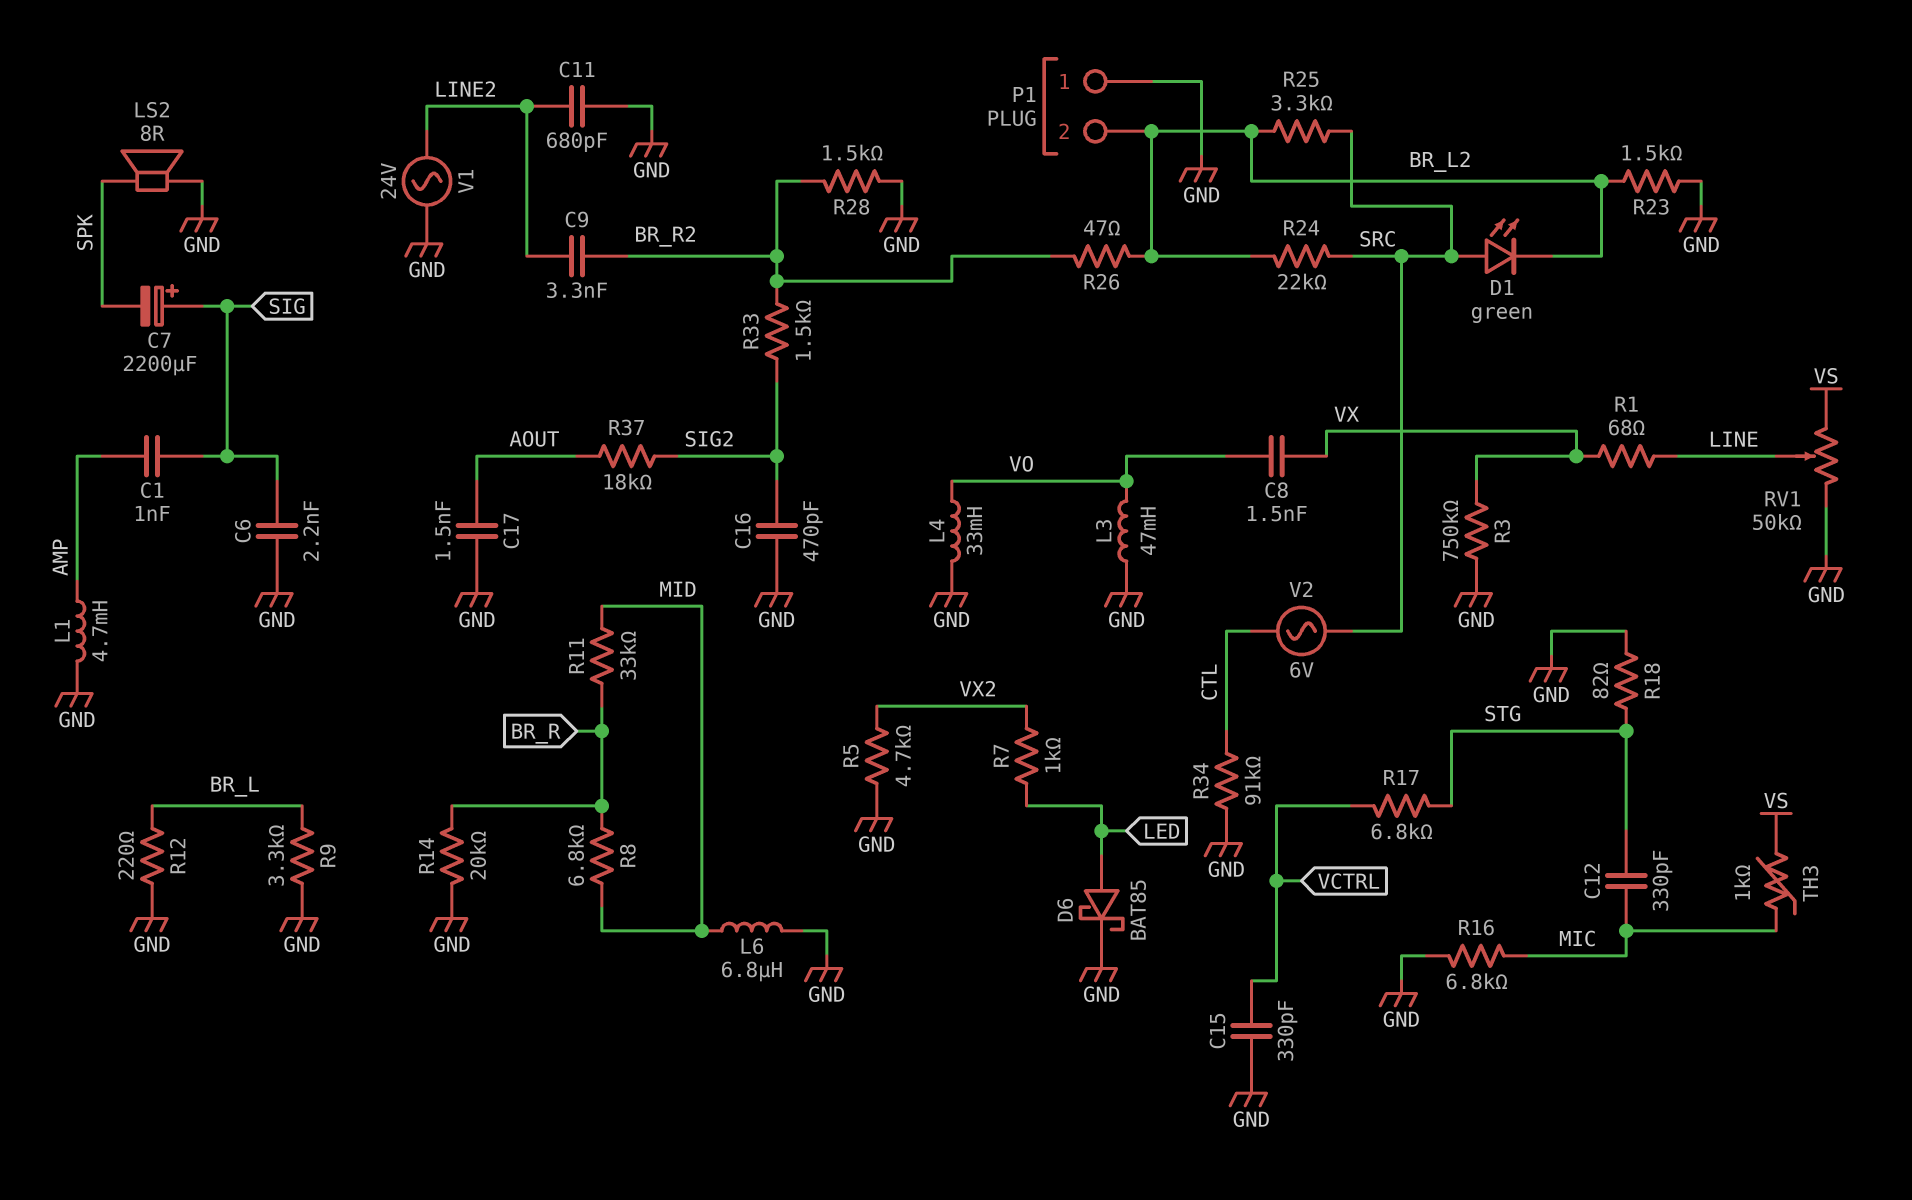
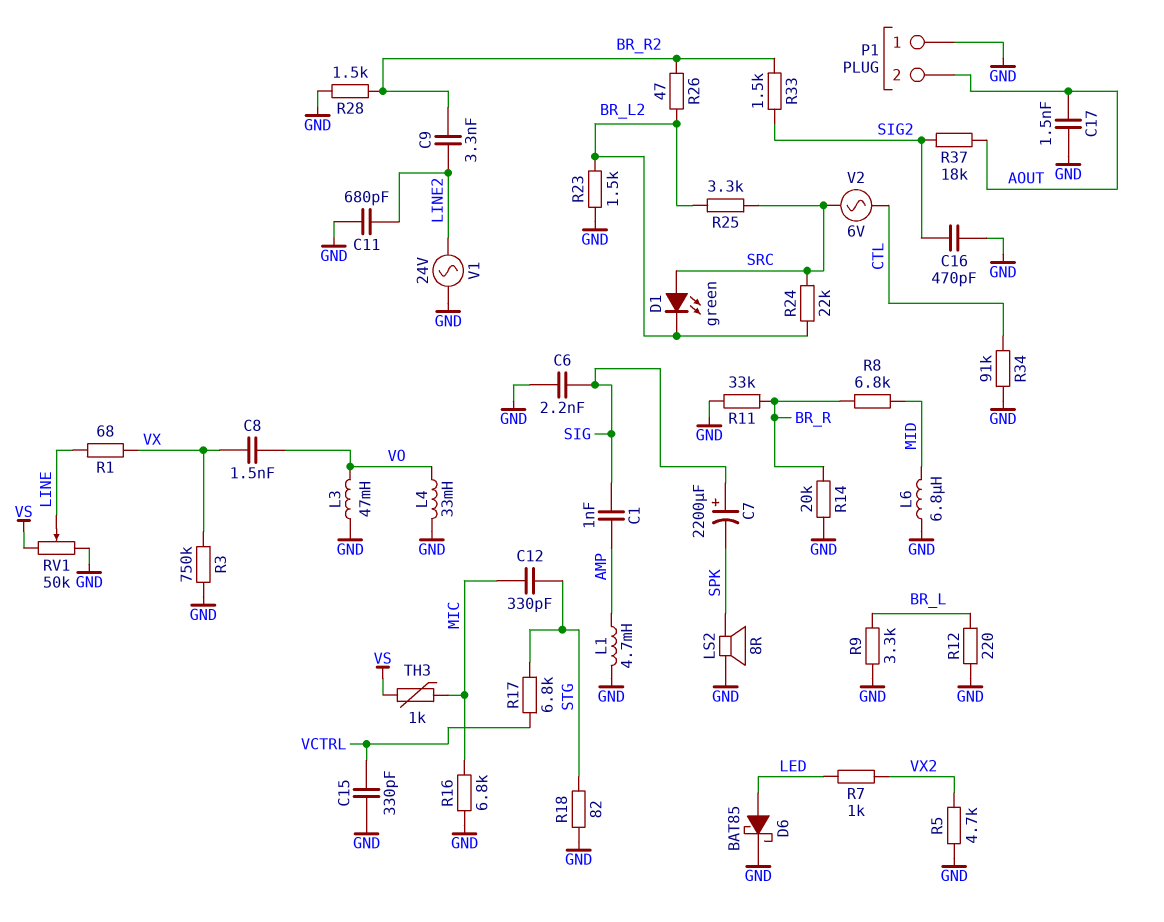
P1 pin 2: BR_L2 -> AOUT
R11: 33k (BR_R, MID) -> 33k (BR_R, GND)

